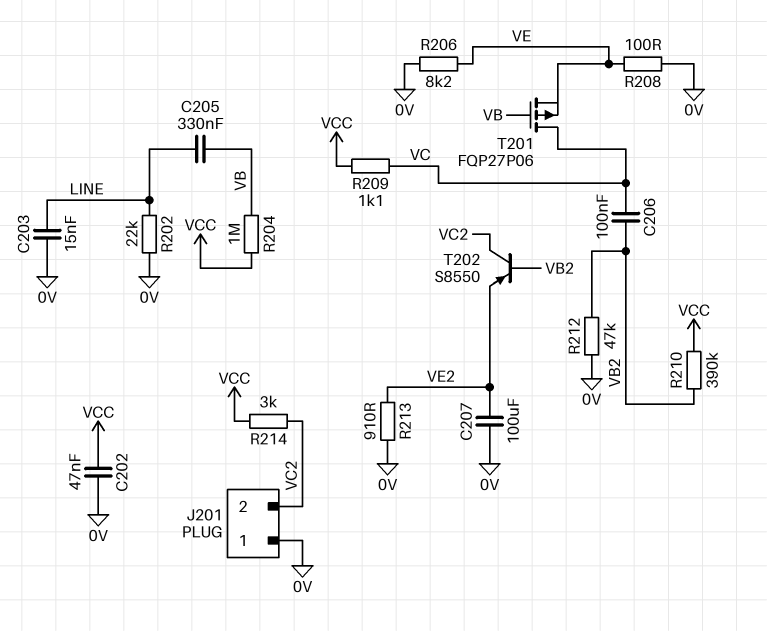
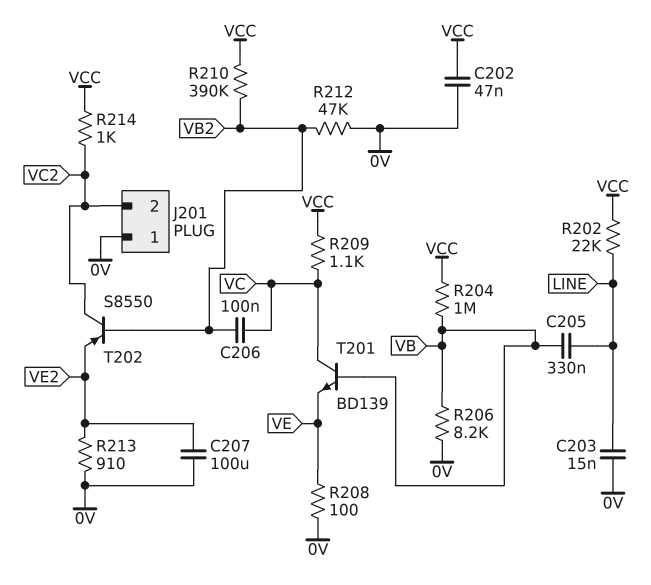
R202: 22k (0V, LINE) -> 22k (LINE, VCC)
R206: 8.2k (0V, VE) -> 8.2k (0V, VB)
R214: 3k (VC2, VCC) -> 1k (VC2, VCC)
T201: PMOS FQP27P06 (G VB, D VC, S VE) -> NPN BD139 (B VB, C VC, E VE)

